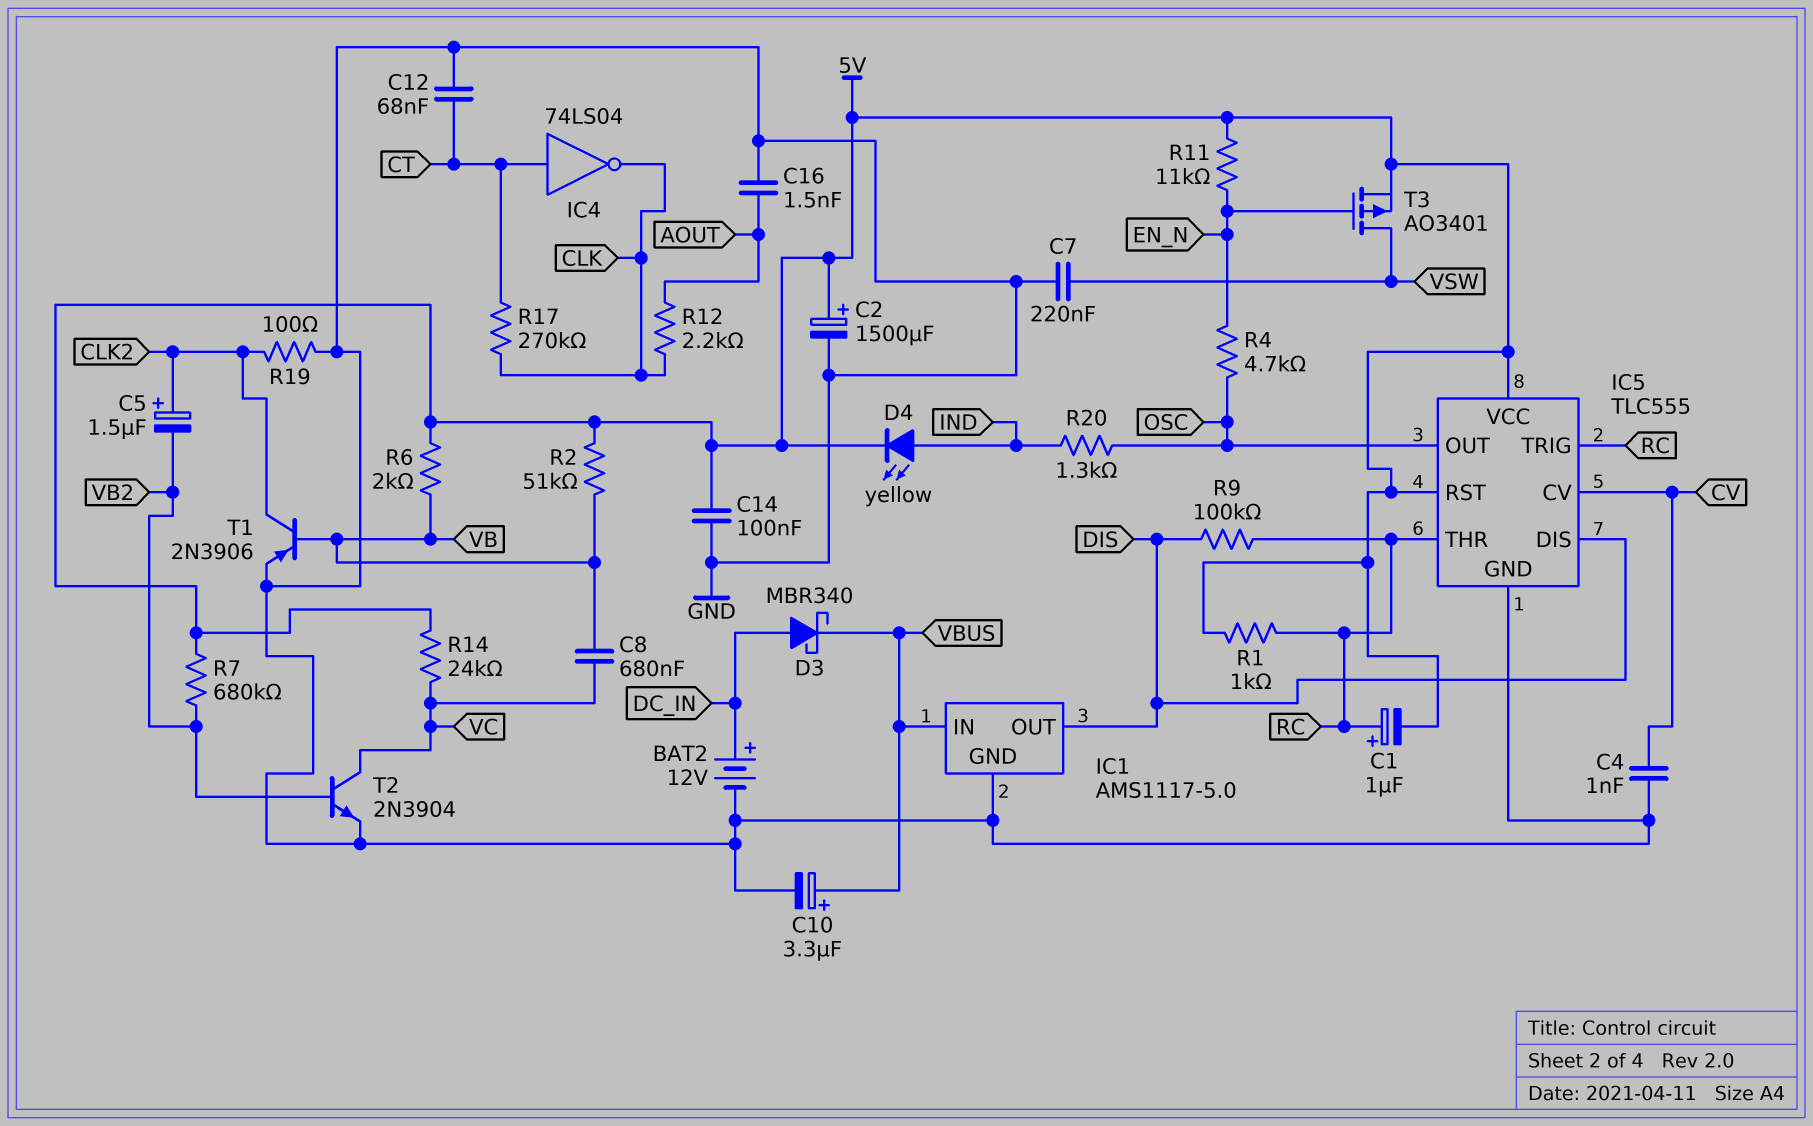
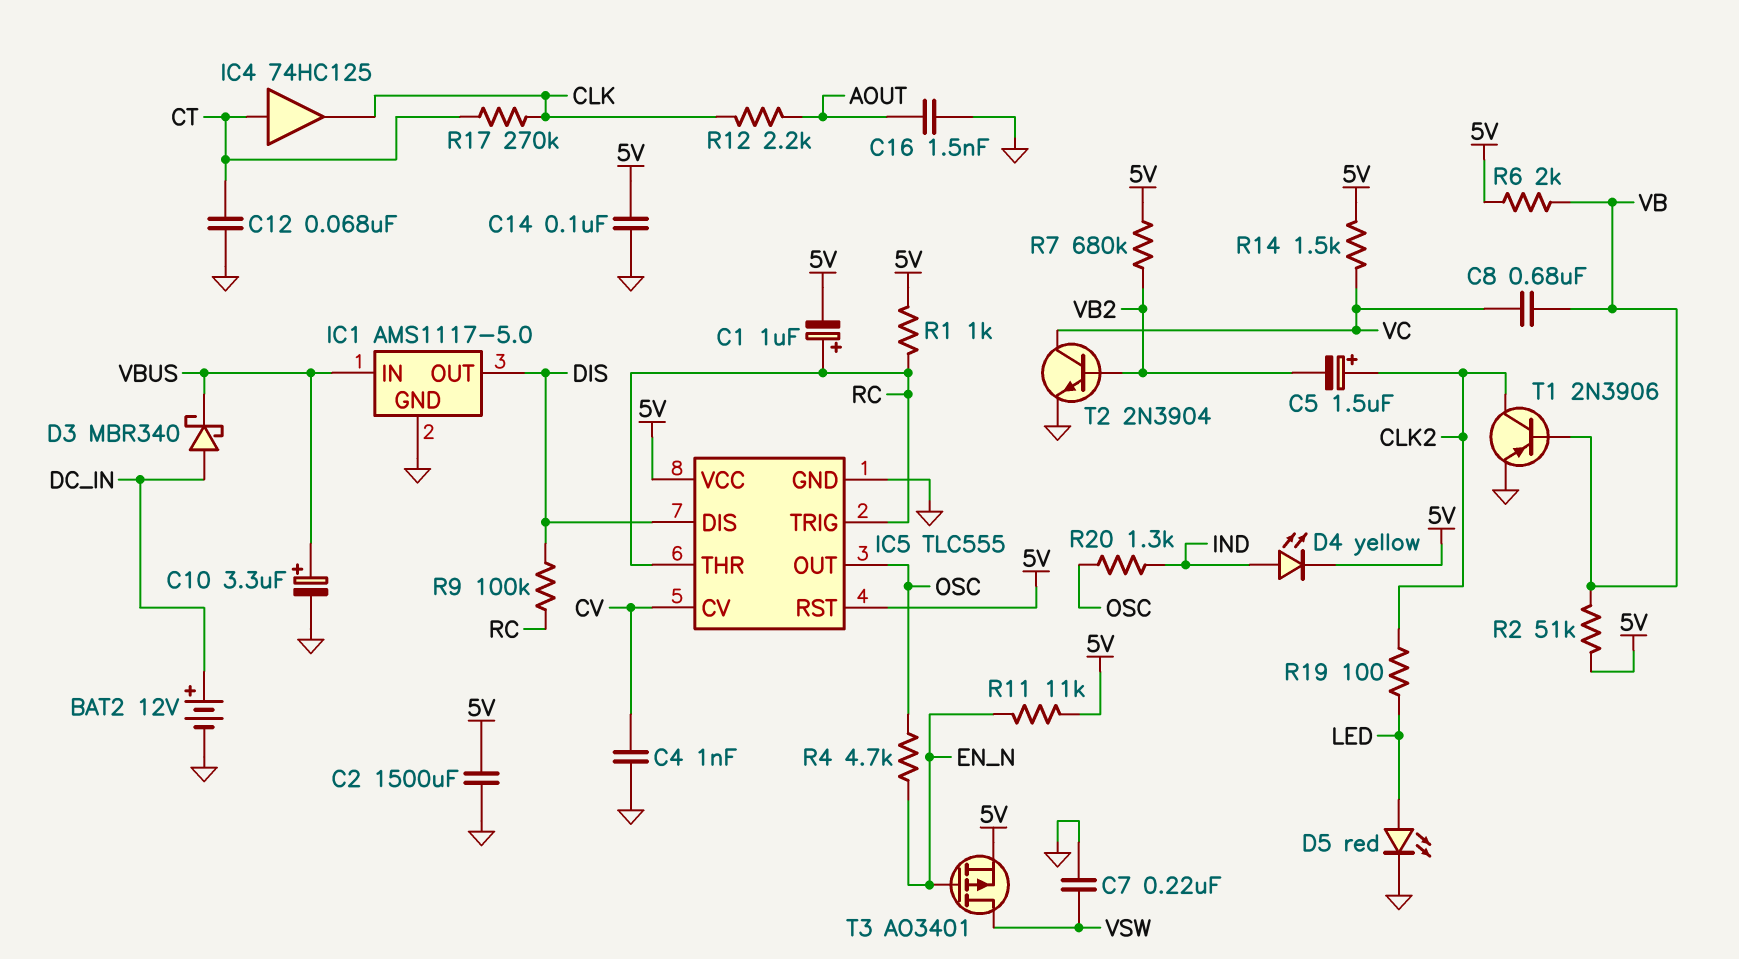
C2: 1500uF (plus 5V, minus GND) -> 1500uF (5V, GND)
D5: none -> LED red (A LED, K GND)
IC4: NOT 74LS04 (in CT, out CLK) -> buffer 74HC125 (in CT, out CLK)
R14: 24k (5V, VC) -> 1.5k (5V, VC)
R19: 100 (CLK2, GND) -> 100 (CLK2, LED)

